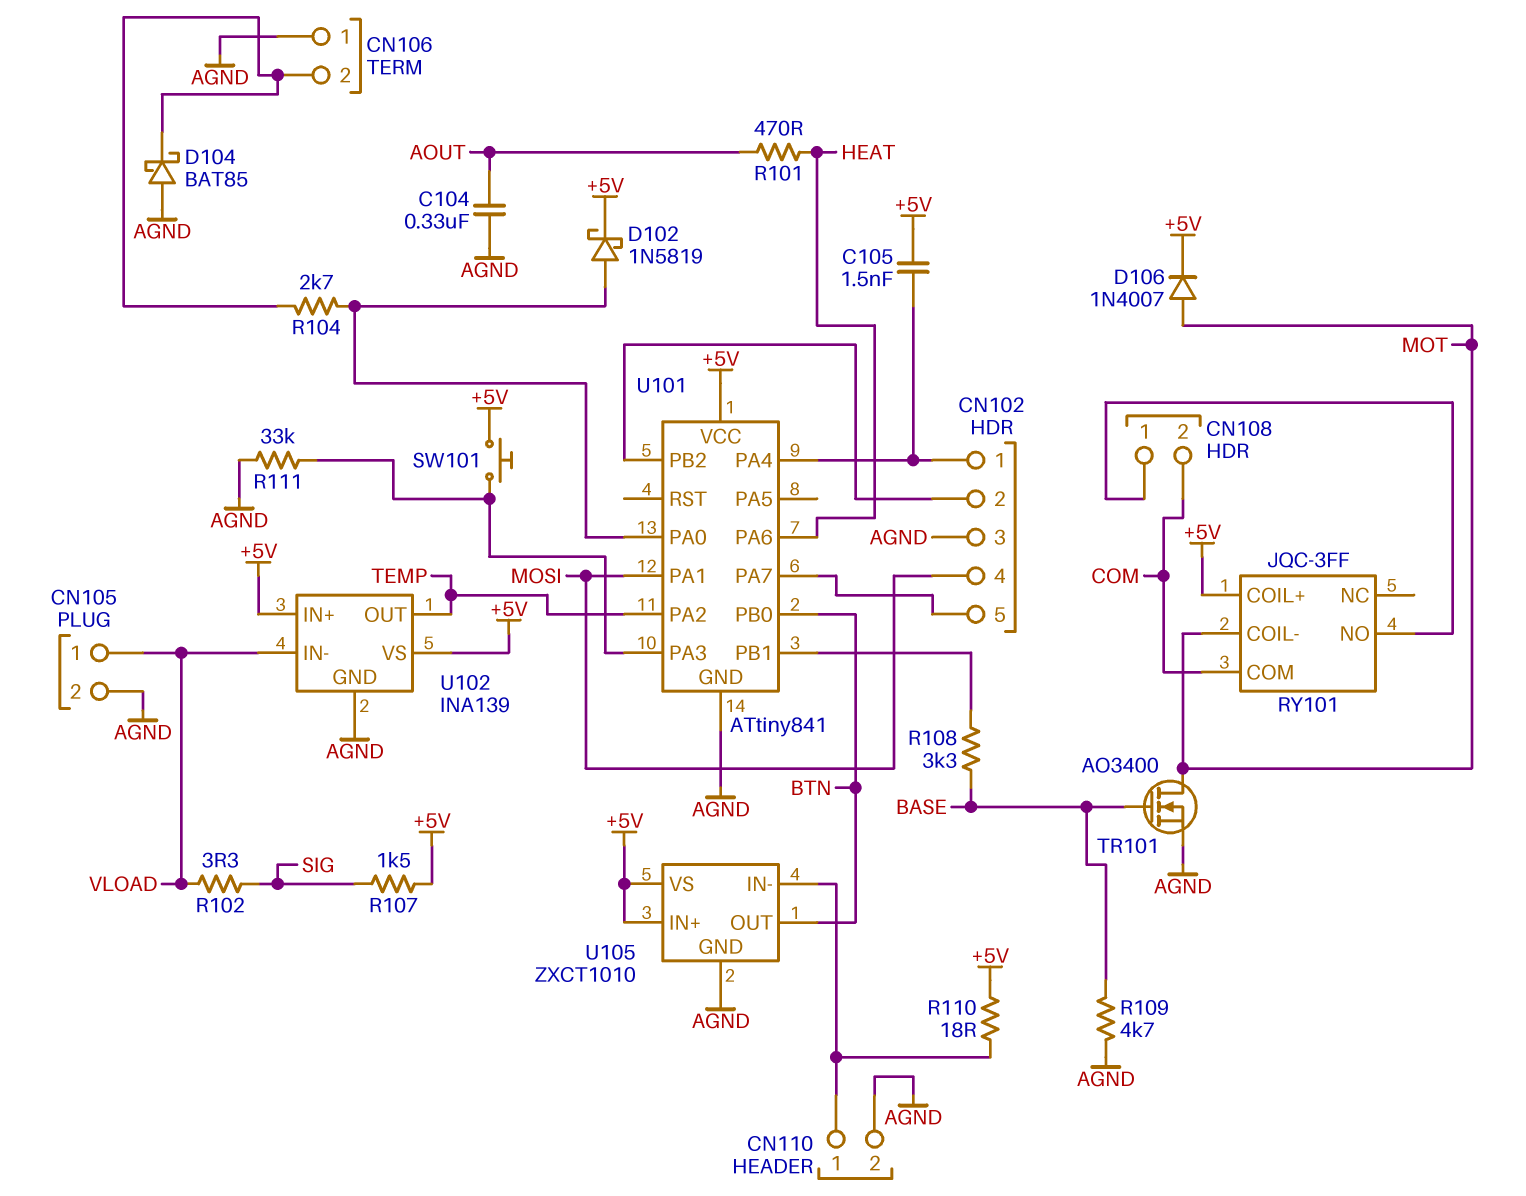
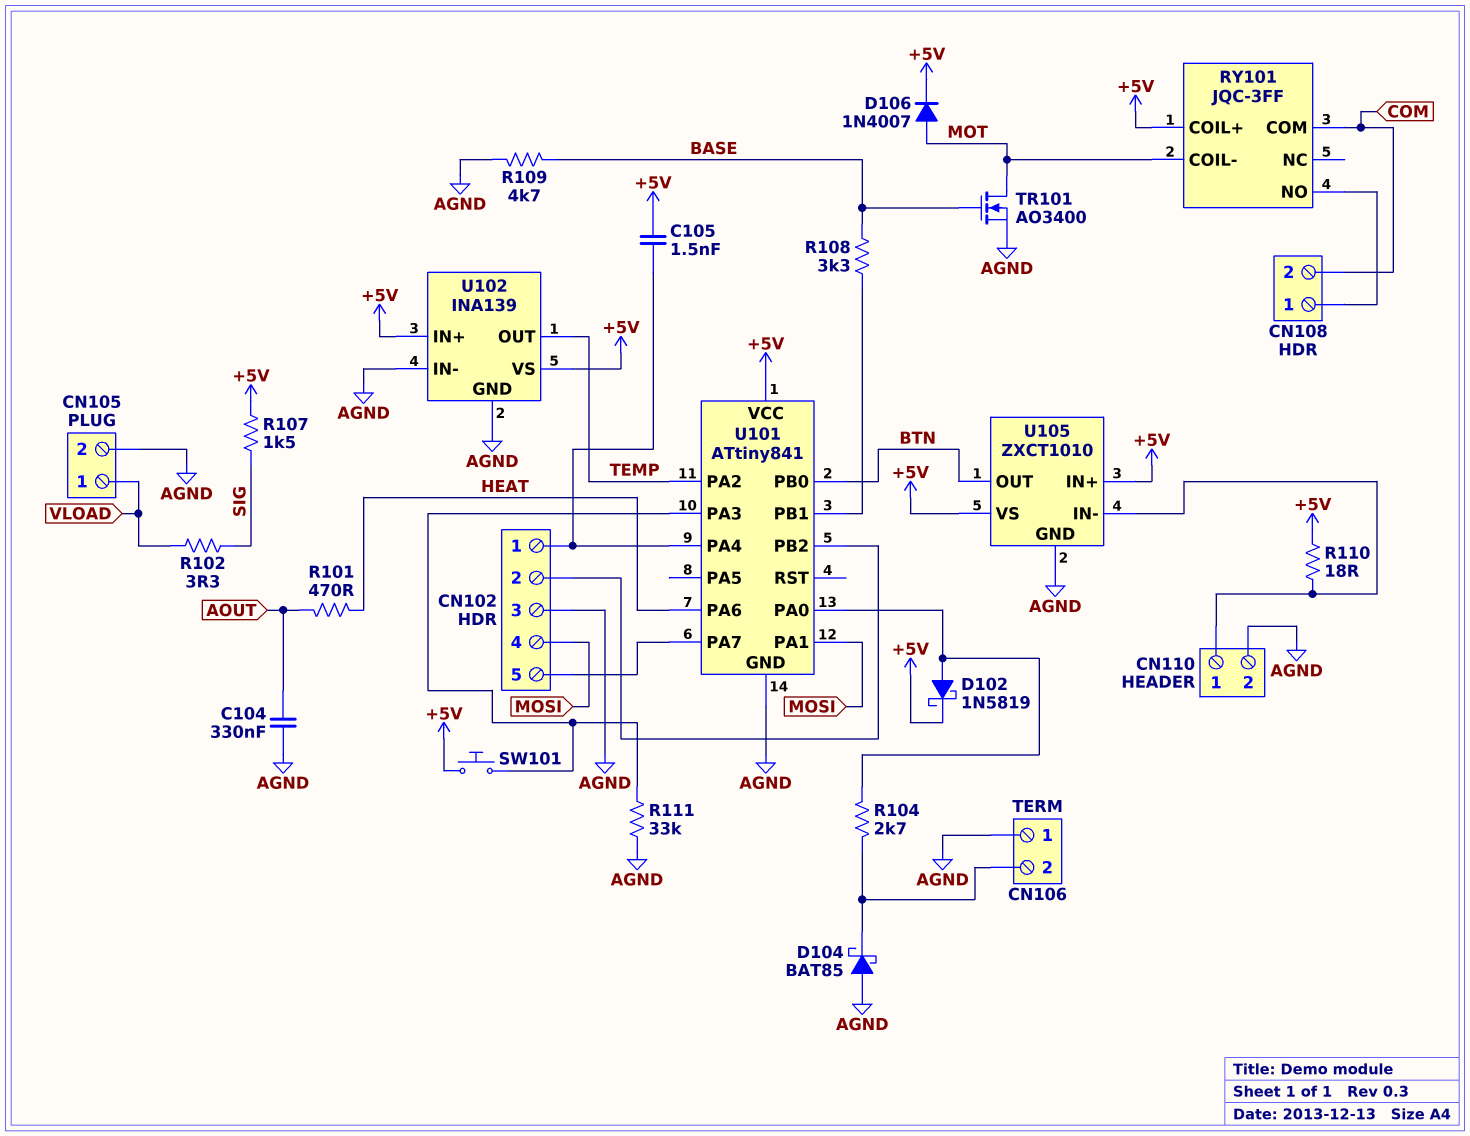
U102 pin IN-: VLOAD -> AGND

